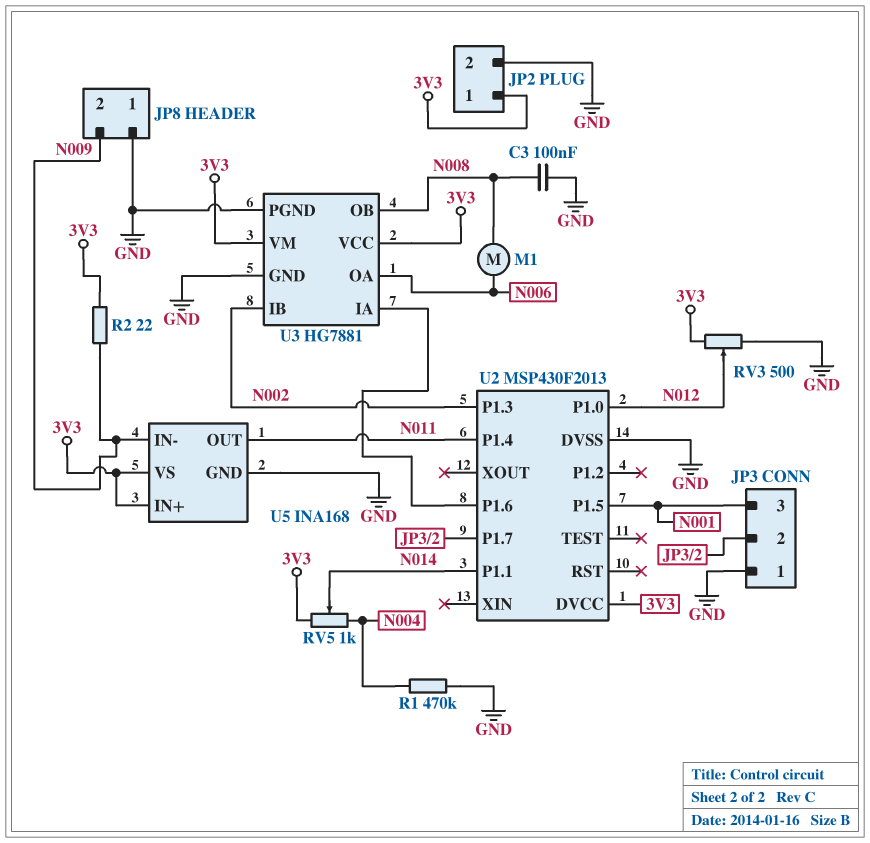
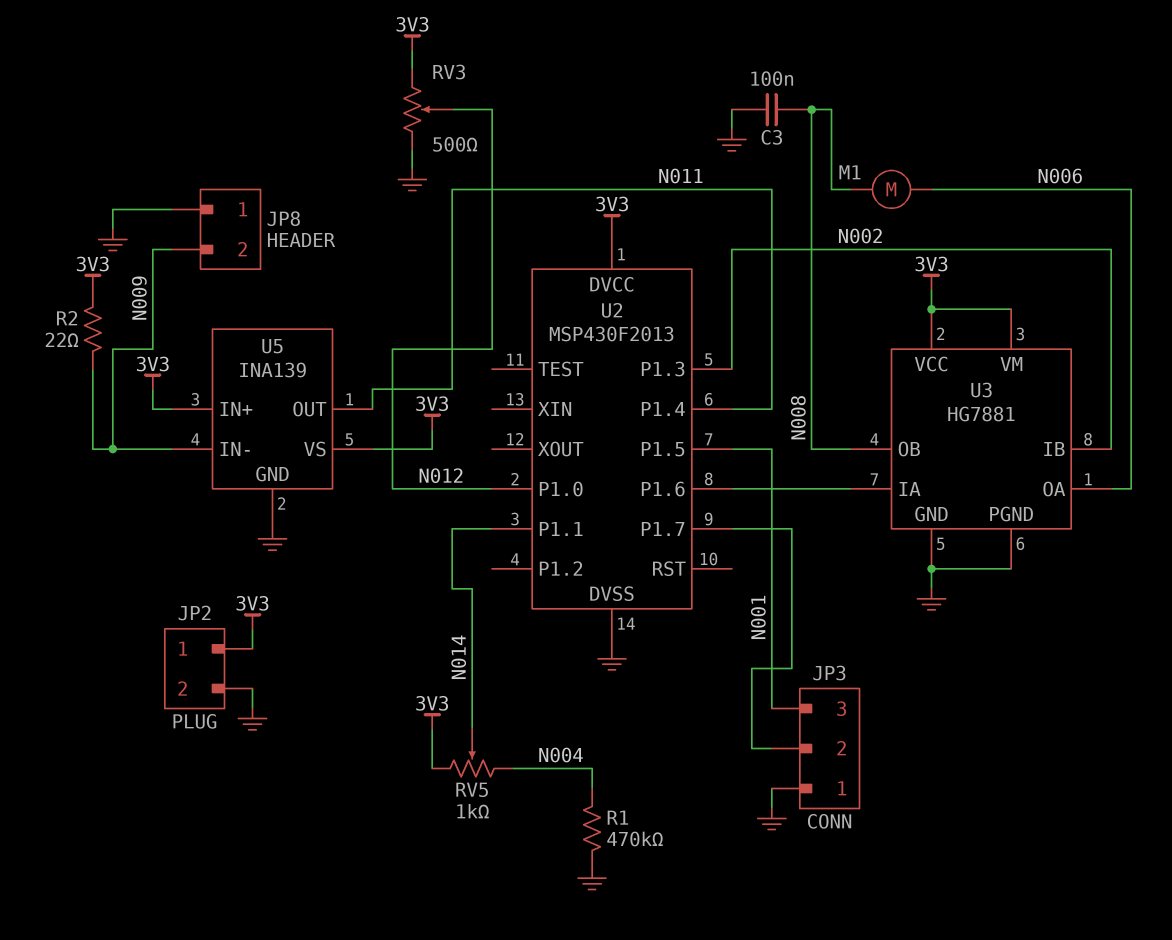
U5: INA168 -> INA139

